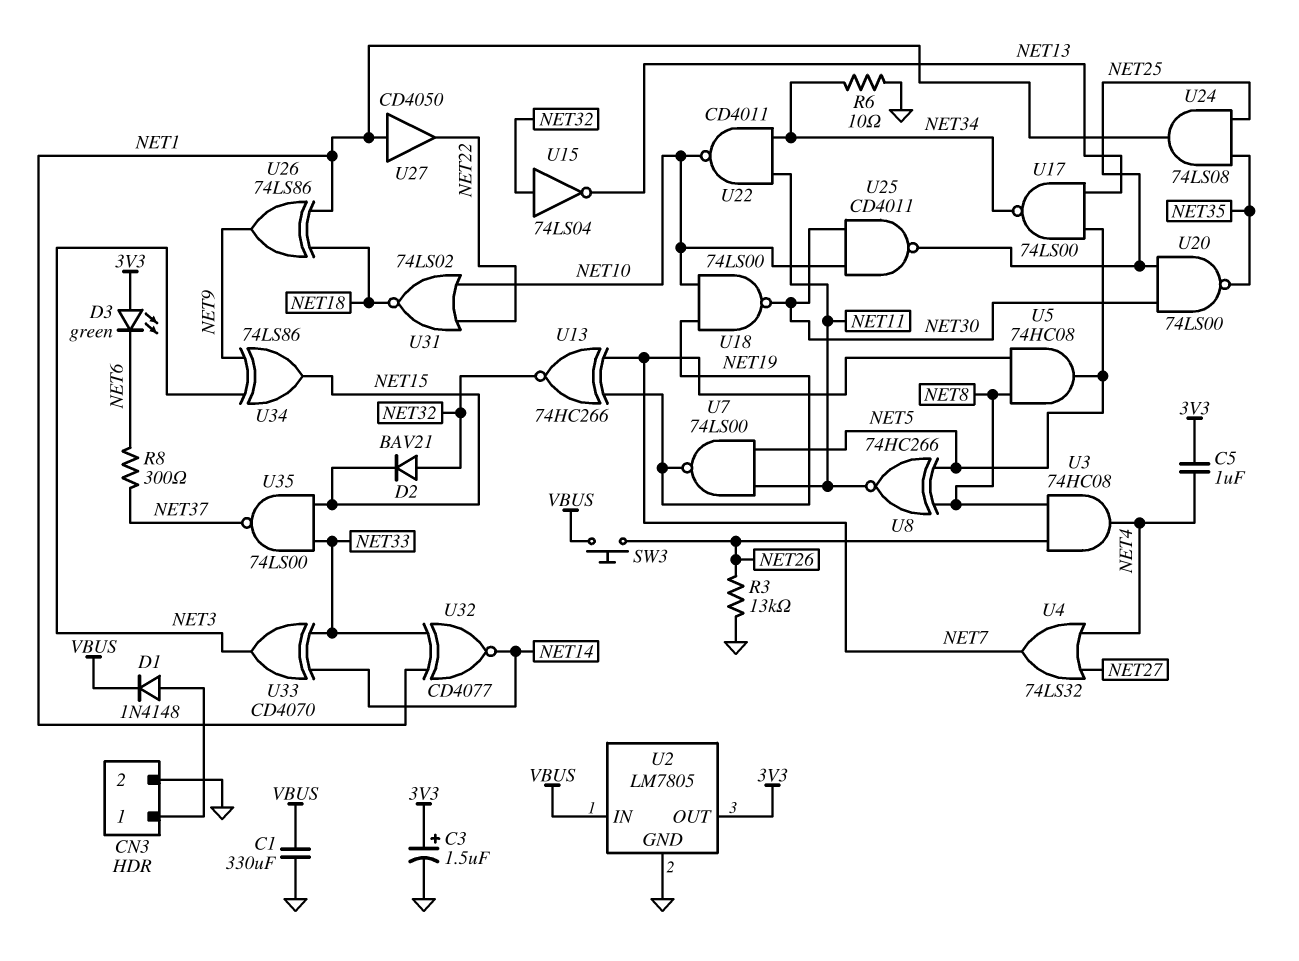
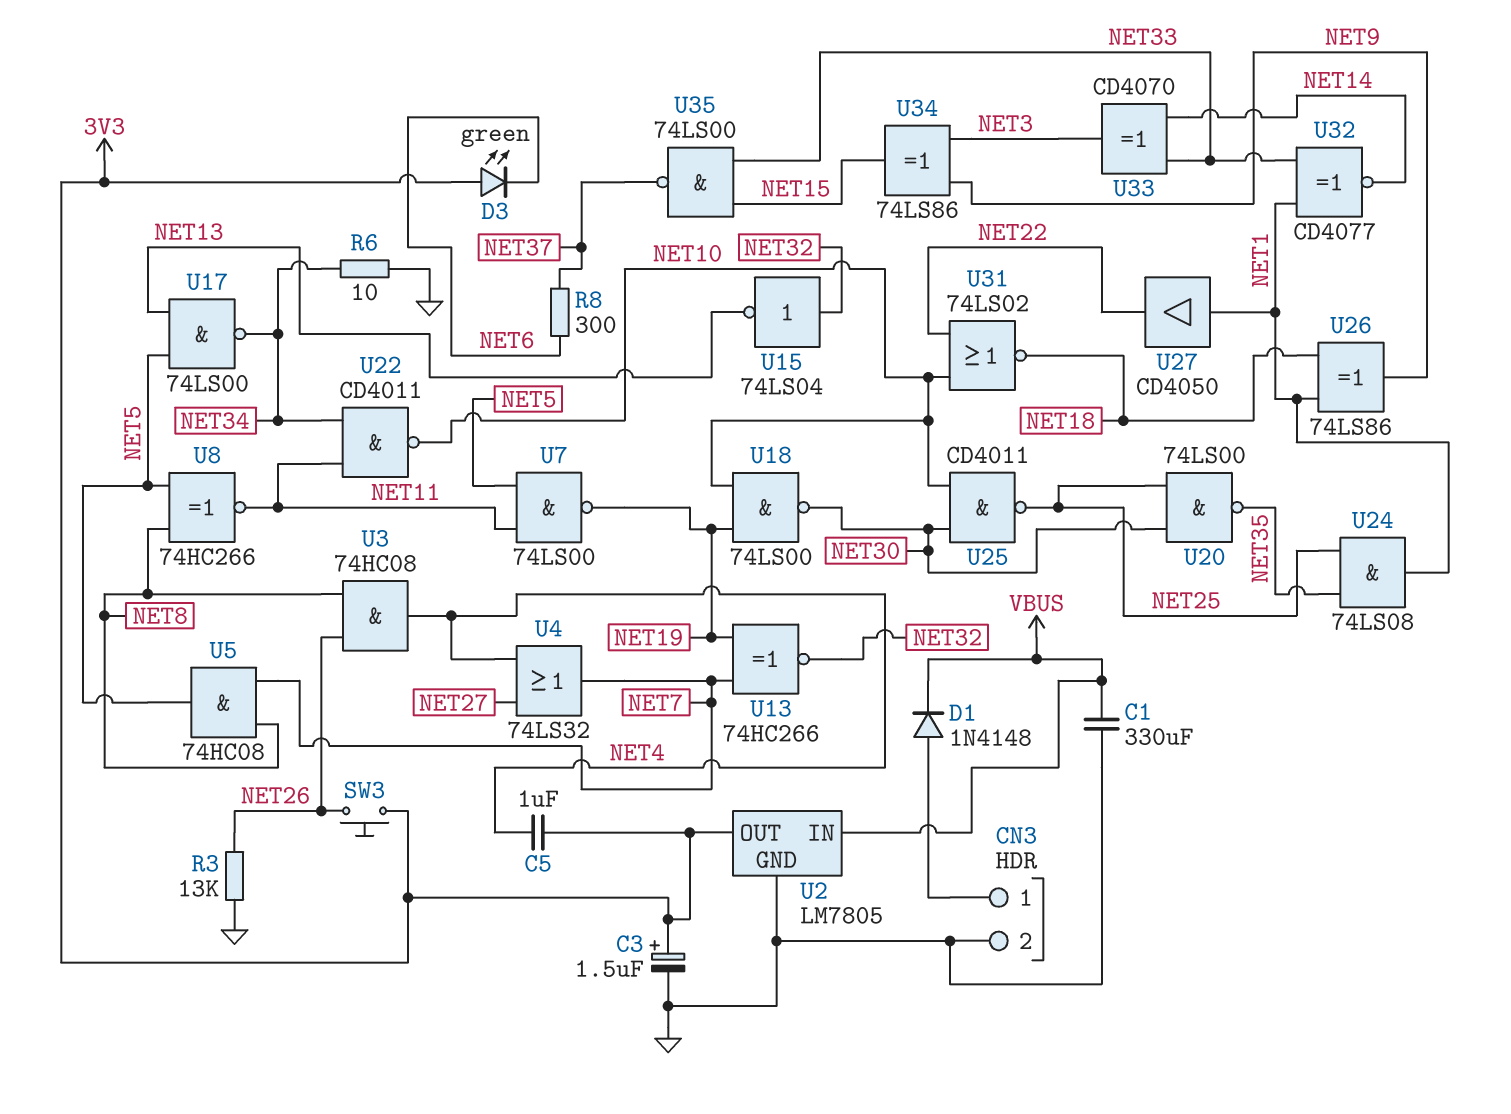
D2: diode BAV21 (A NET32, K NET15) -> none
SW3: button (NET26, VBUS) -> button (3V3, NET26)

